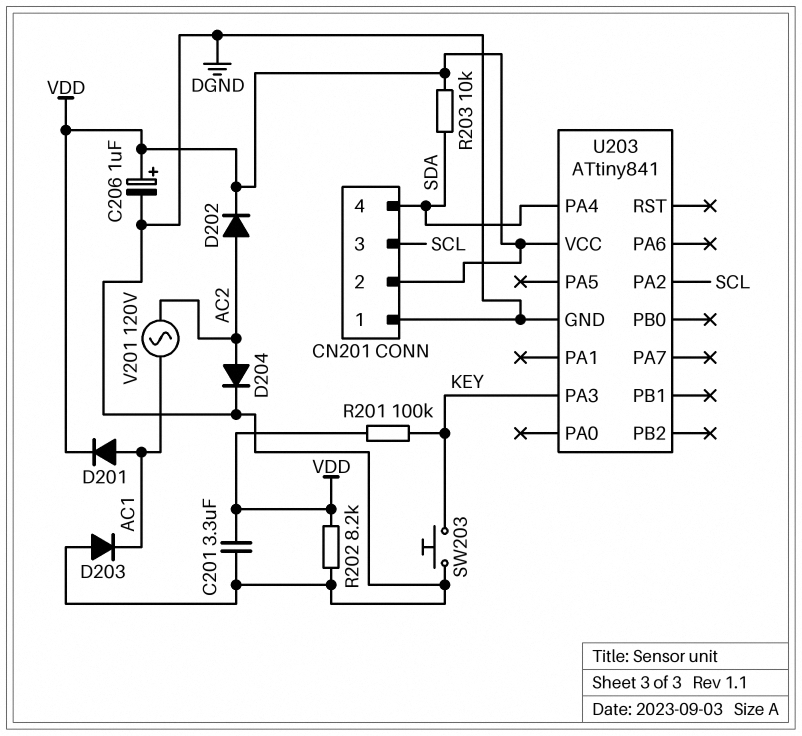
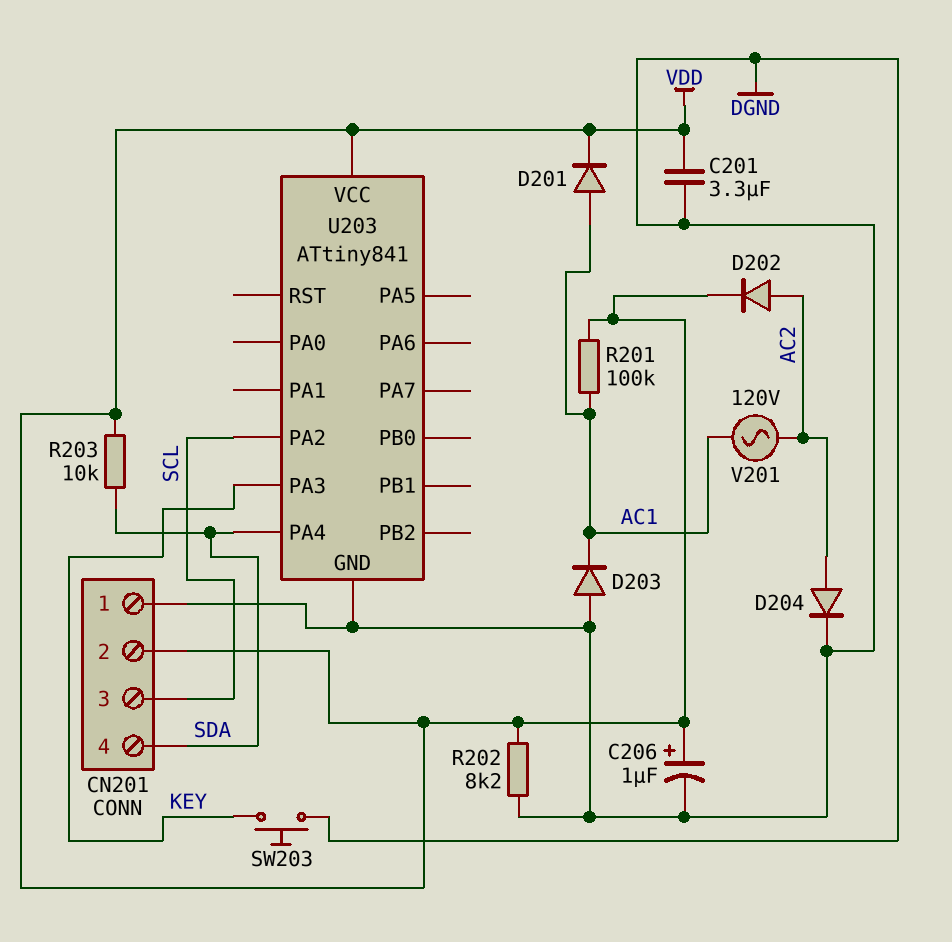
R201: 100k (KEY, VDD) -> 100k (AC1, VDD)

